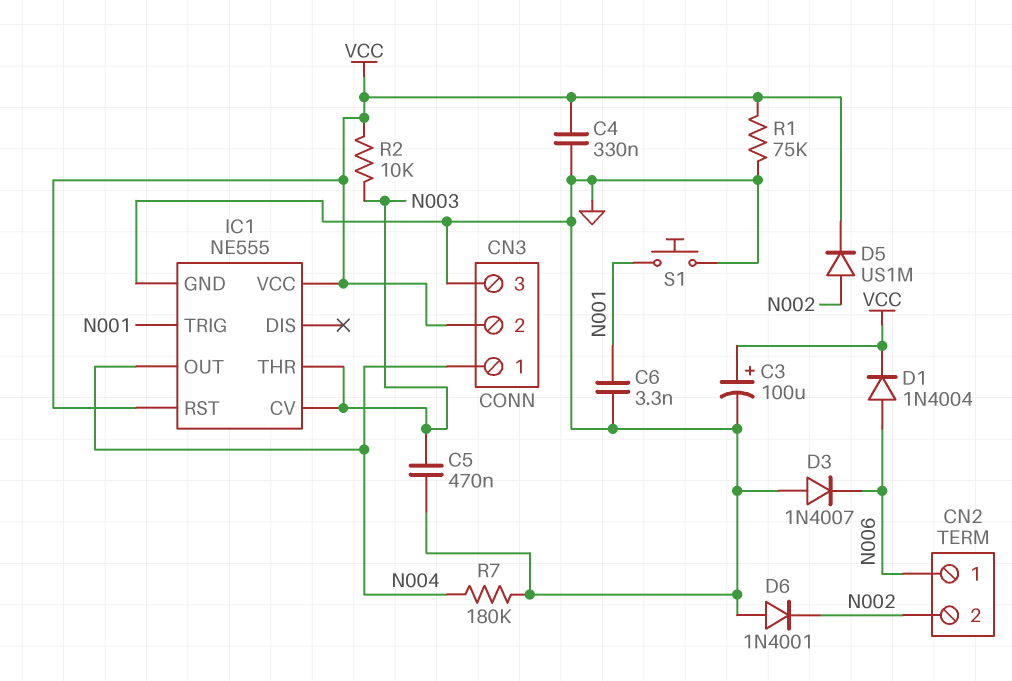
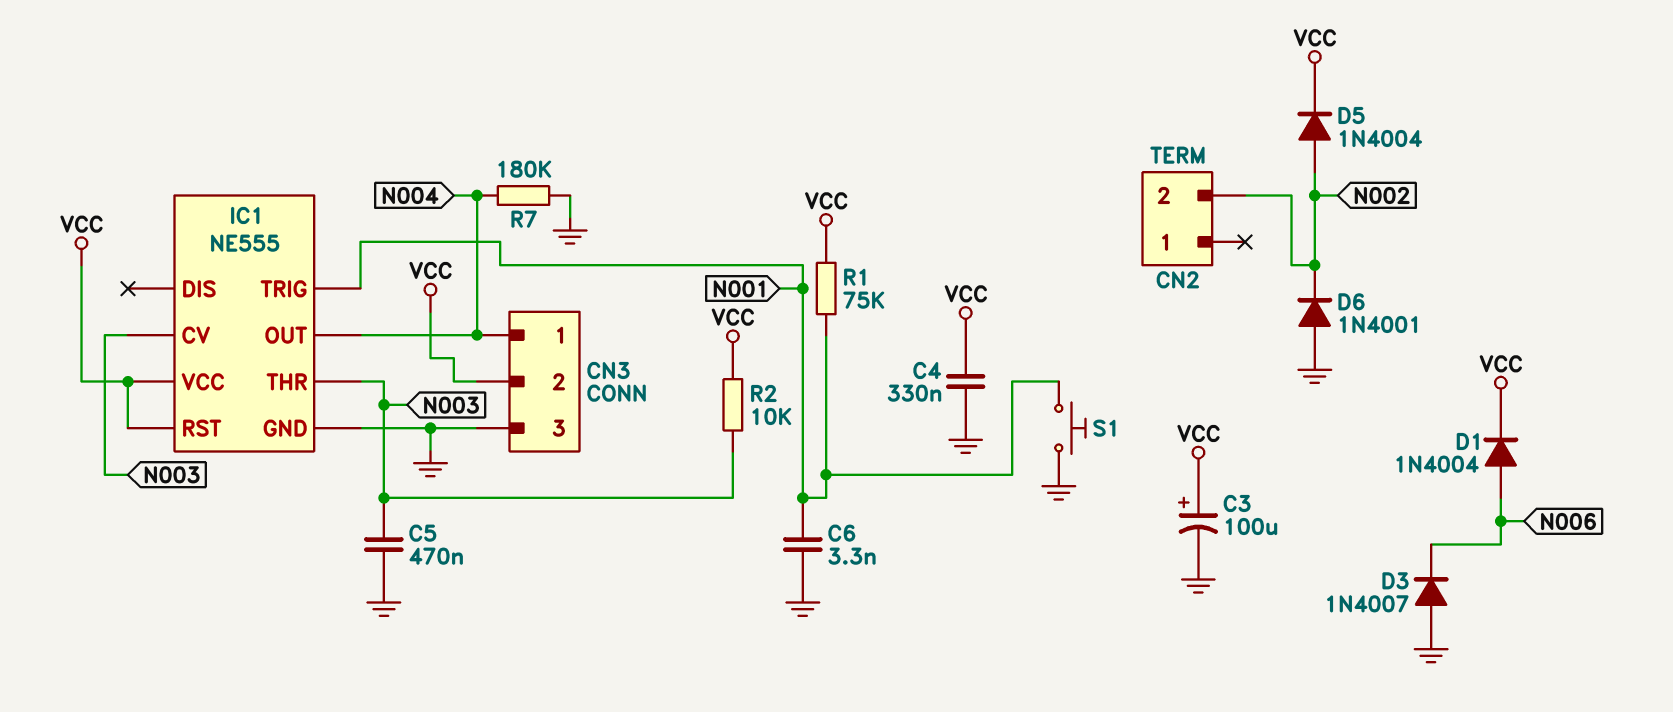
CN2 pin 1: N006 -> none
D5: diode US1M (A N002, K VCC) -> diode 1N4004 (A N002, K VCC)
R1: 75k (GND, VCC) -> 75k (N001, VCC)

